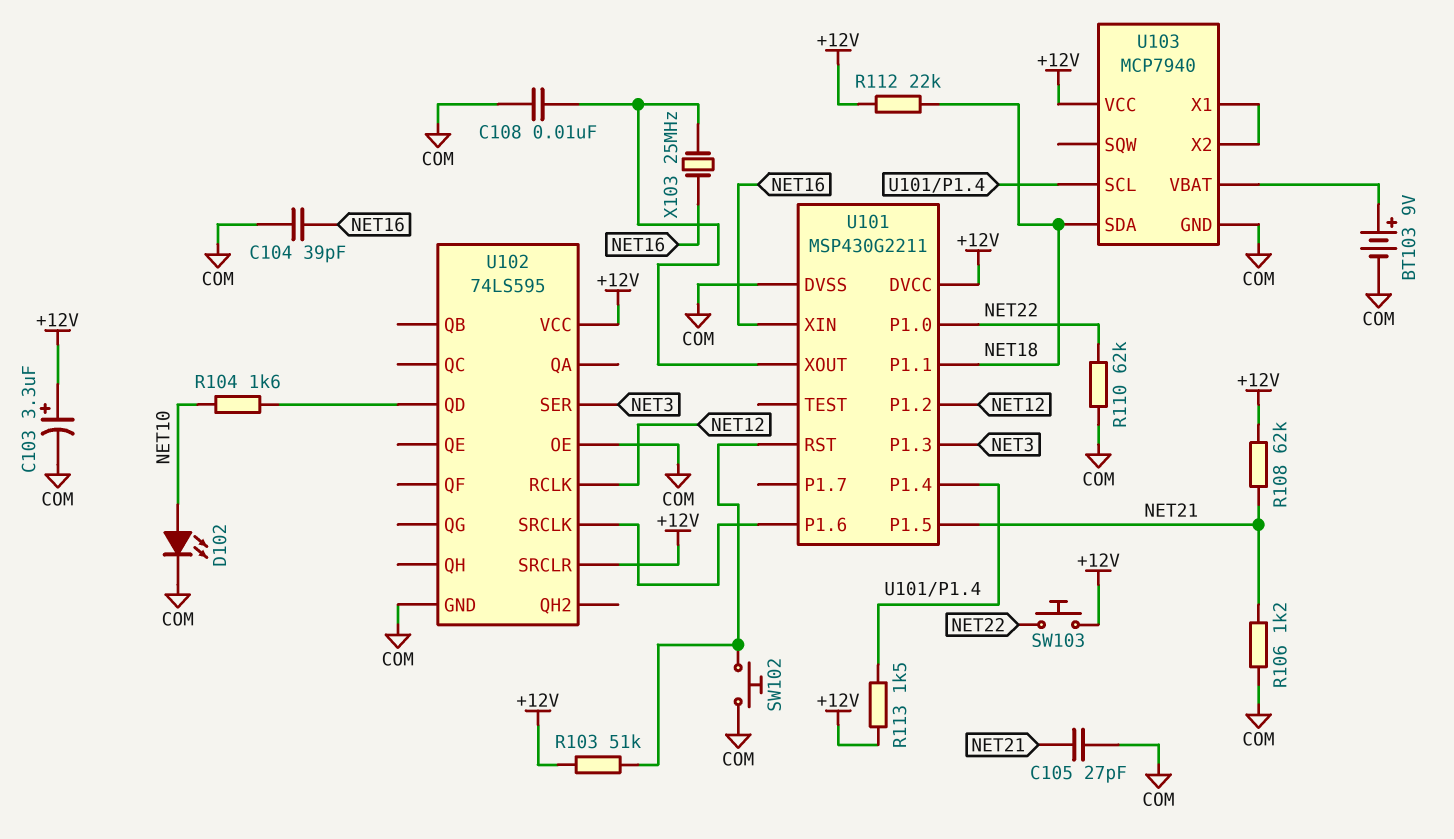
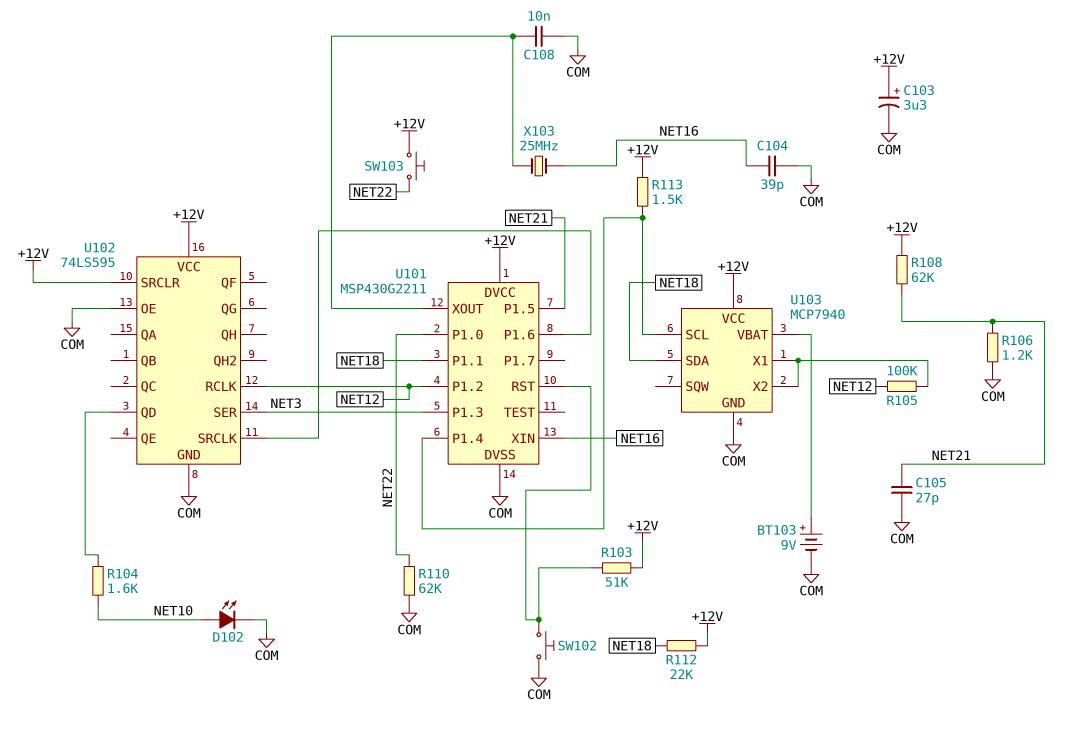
R105: none -> 100k (NET12, U103/X1)

